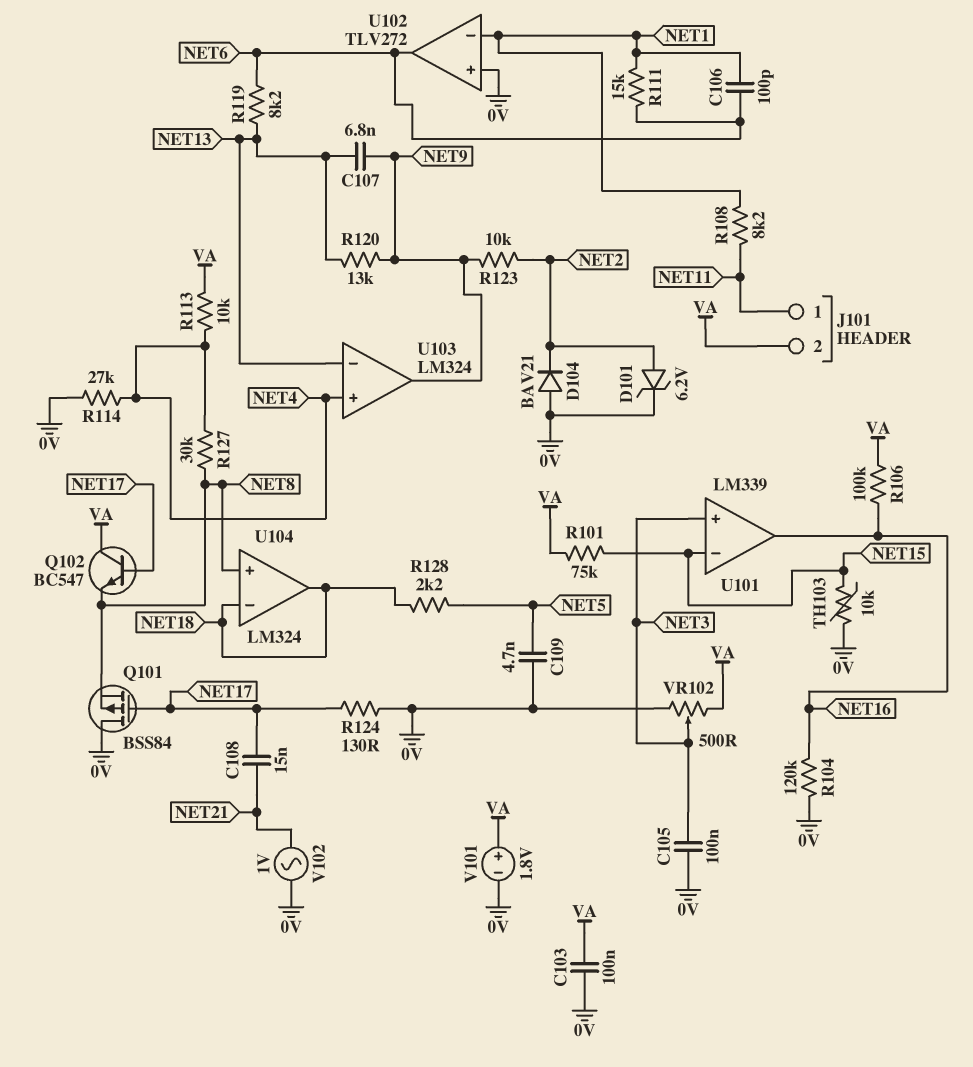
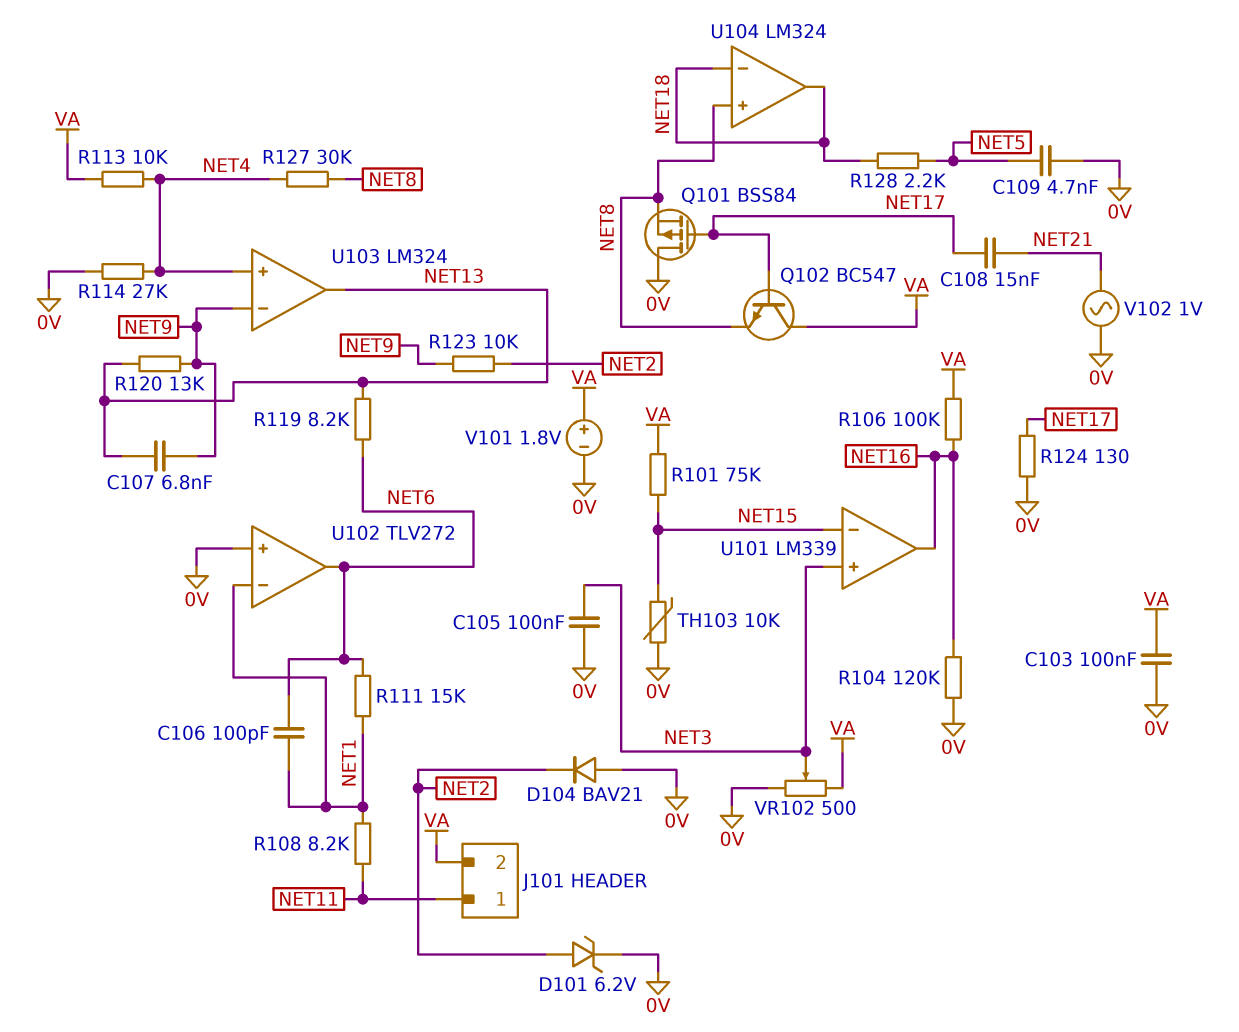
U103 pin in-: NET13 -> NET9
U103 pin out: NET9 -> NET13

